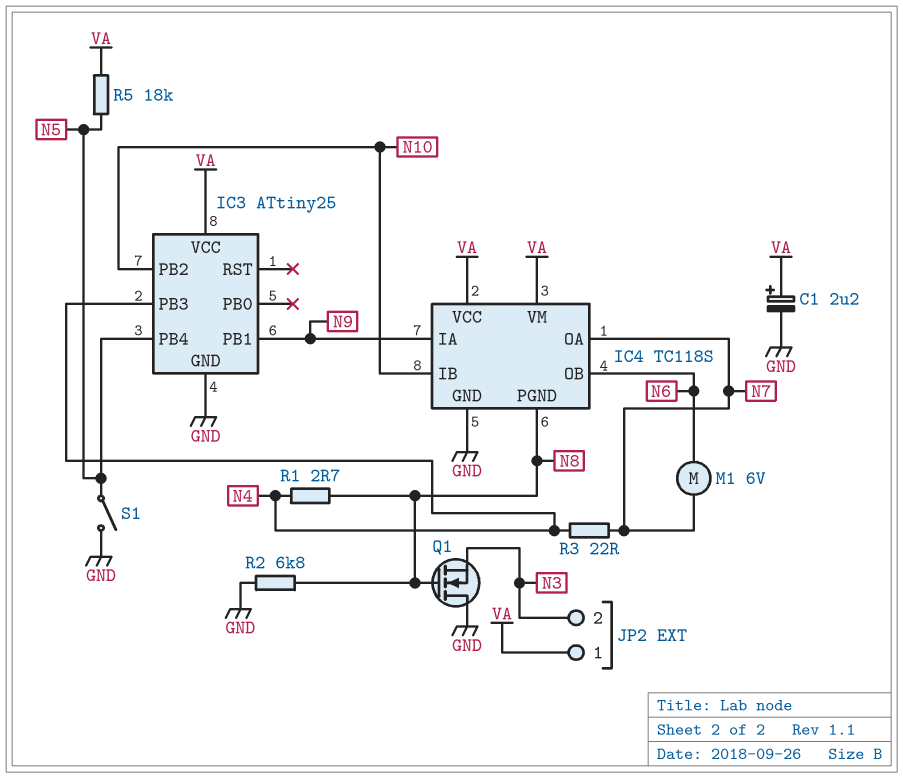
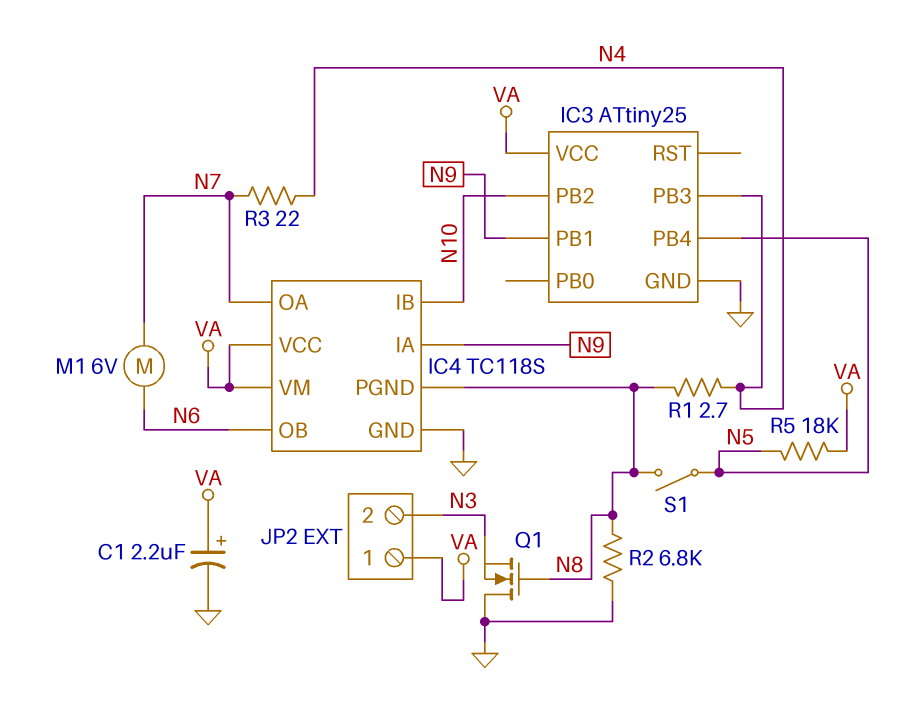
S1: switch (GND, N5) -> switch (N5, N8)

